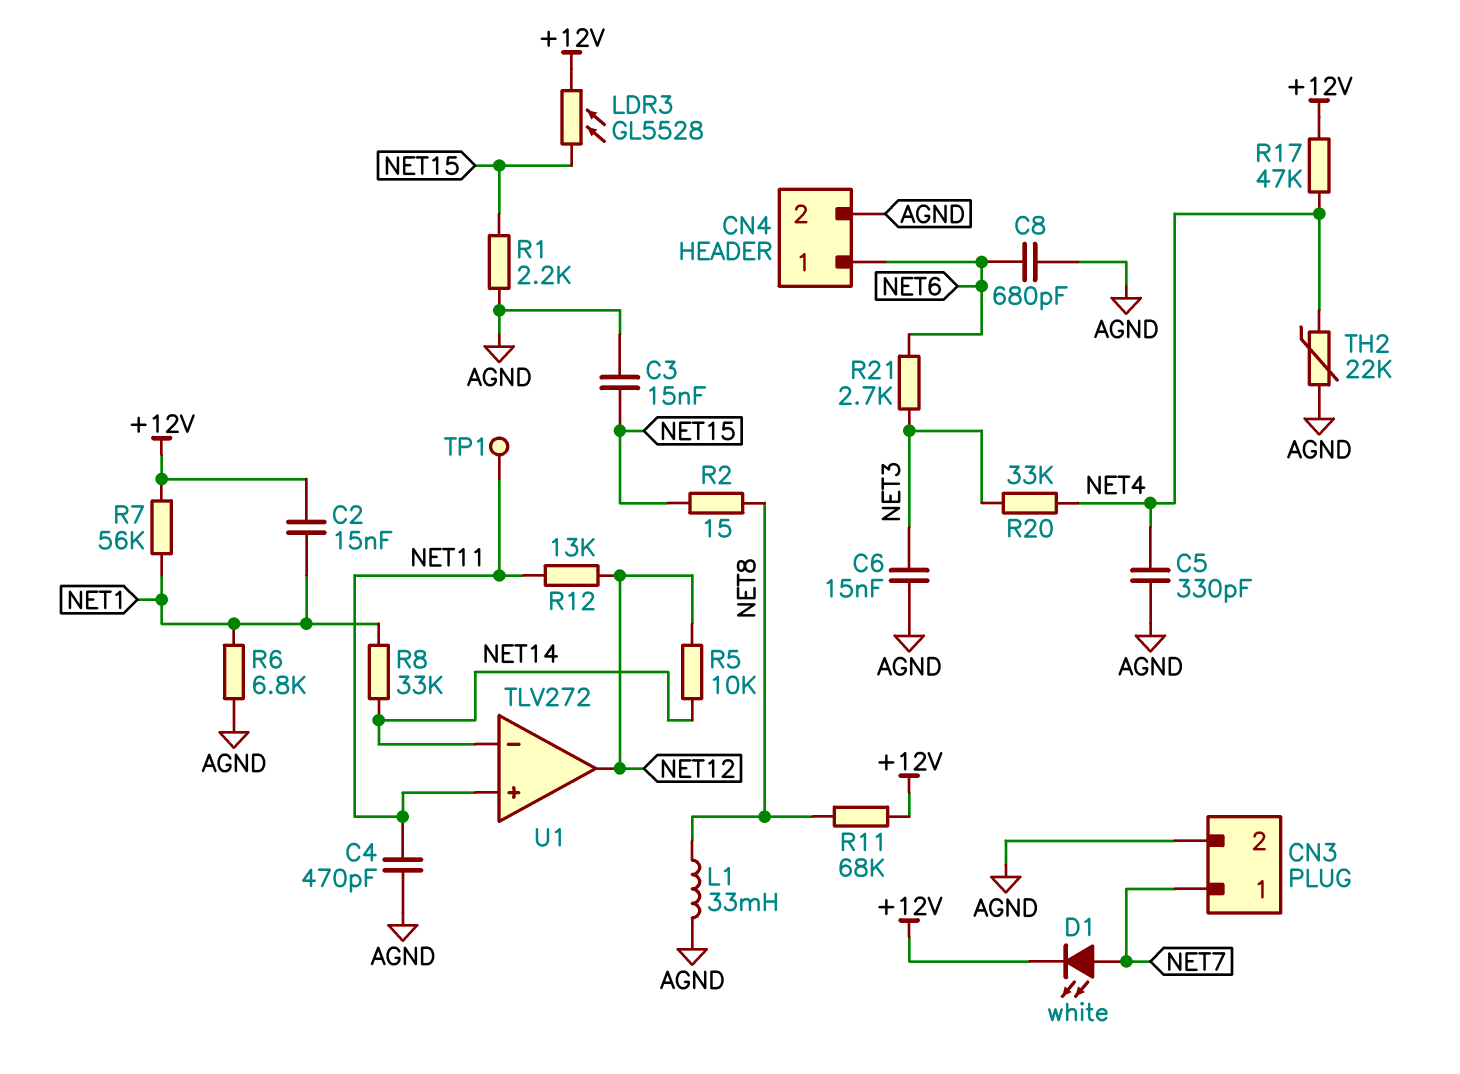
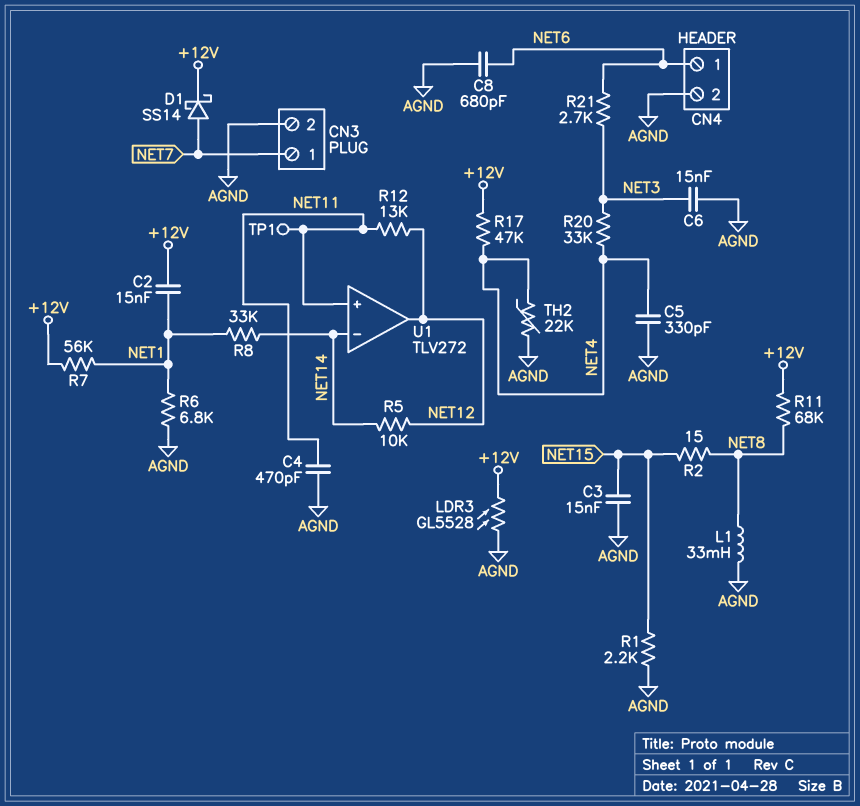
D1: LED white (A NET7, K +12V) -> schottky SS14 (A NET7, K +12V)
LDR3: GL5528 (+12V, NET15) -> GL5528 (+12V, AGND)

